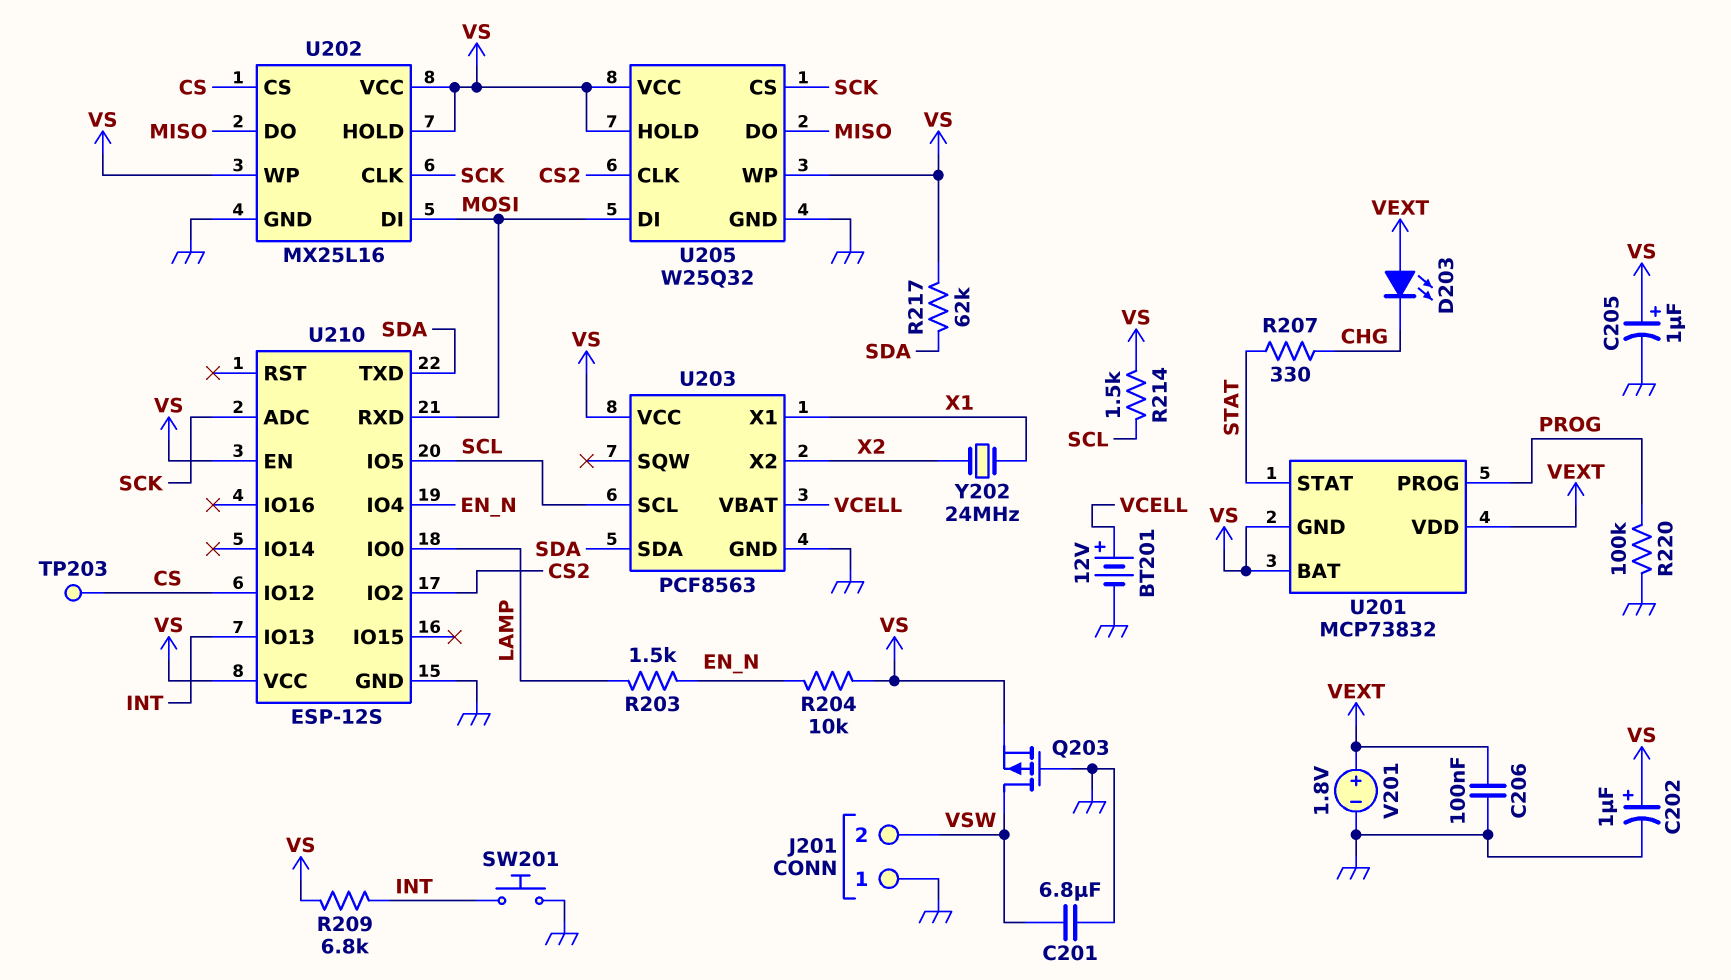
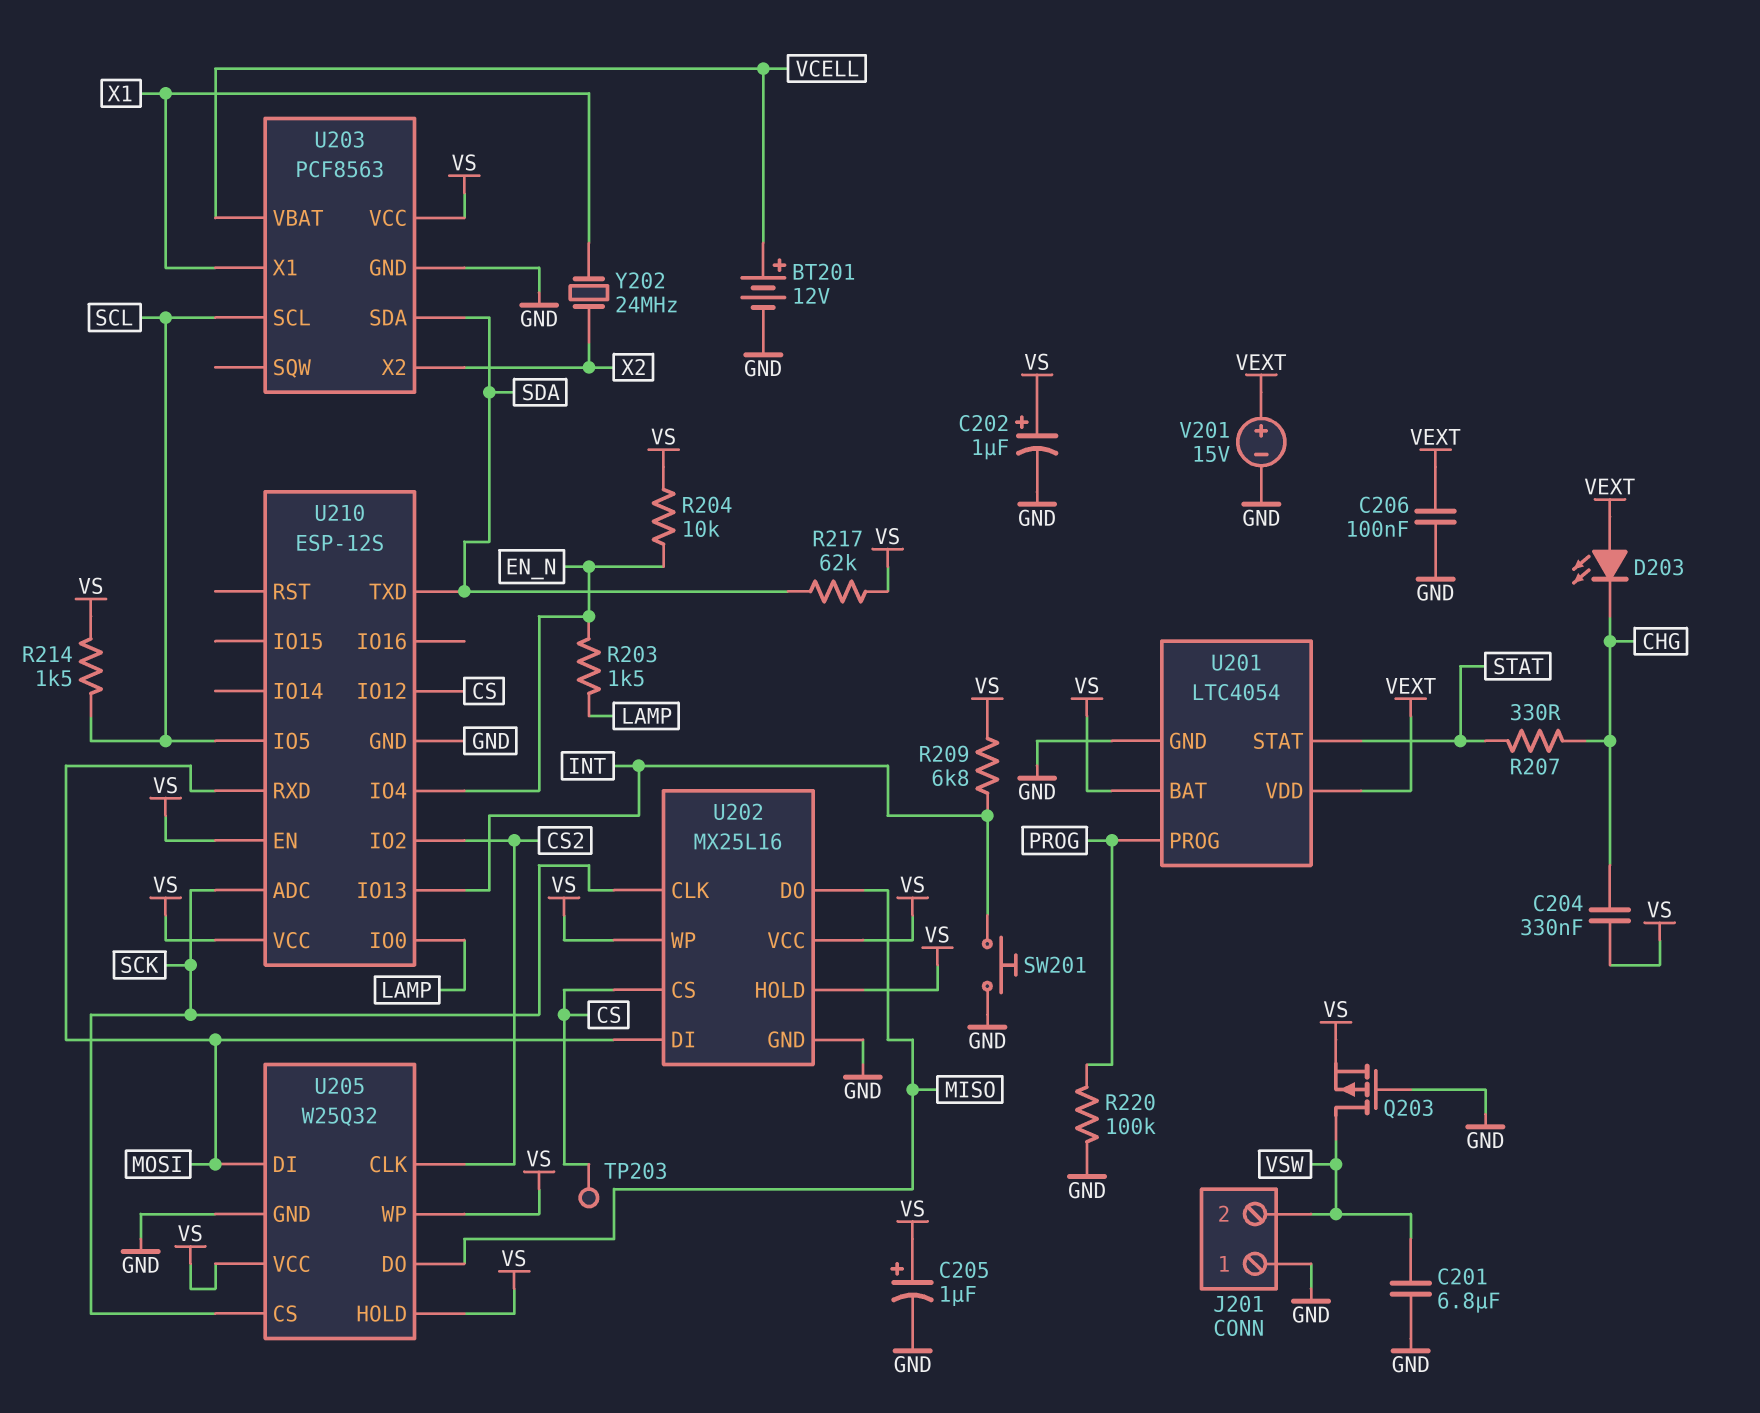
C204: none -> 330nF (CHG, VS)
U201: MCP73832 -> LTC4054
U201 pin GND: VS -> GND
V201: 1.8V (plus VEXT, minus GND) -> 15V (plus VEXT, minus GND)

